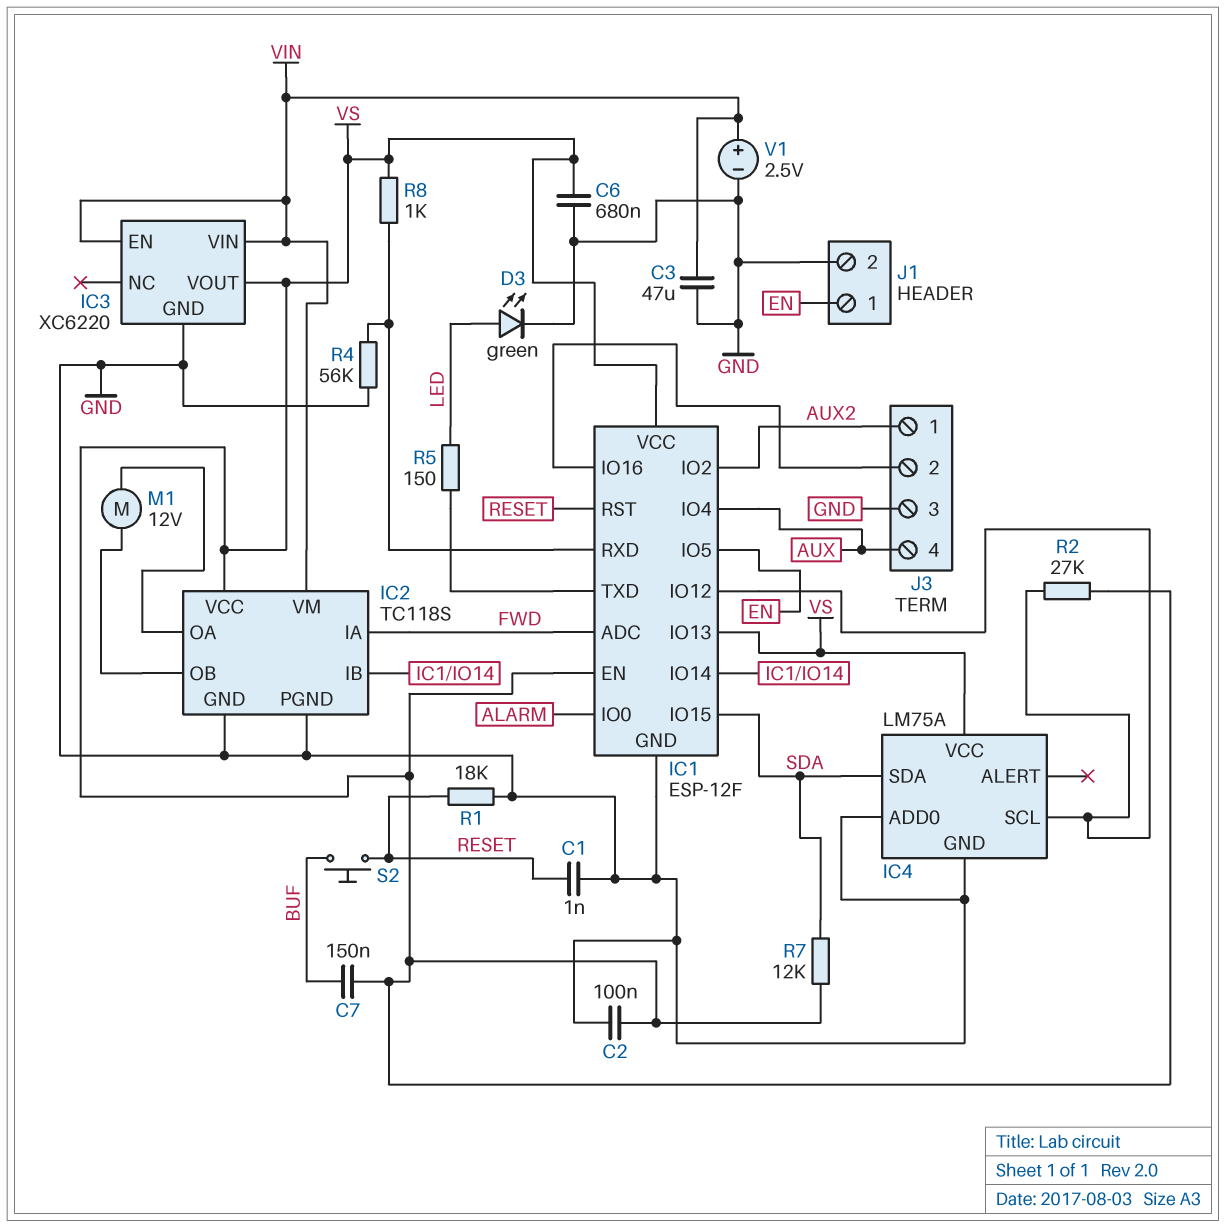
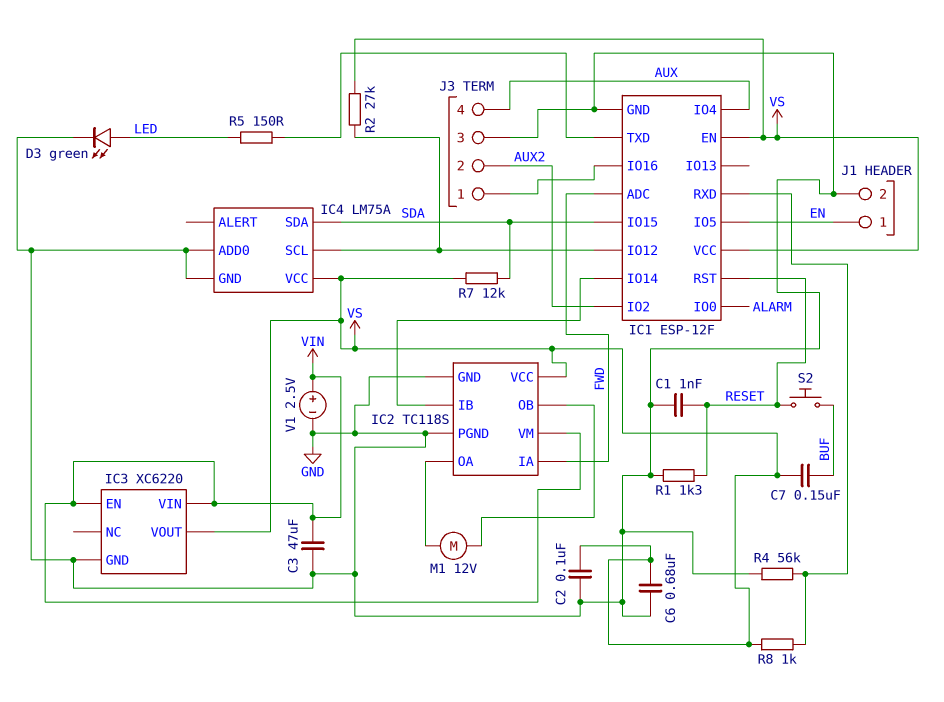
IC1 pin IO13: VS -> none
J3 pin 1: AUX2 -> IC1/IO16
J3 pin 2: IC1/IO16 -> AUX2
R1: 18k (GND, RESET) -> 1.3k (GND, RESET)

